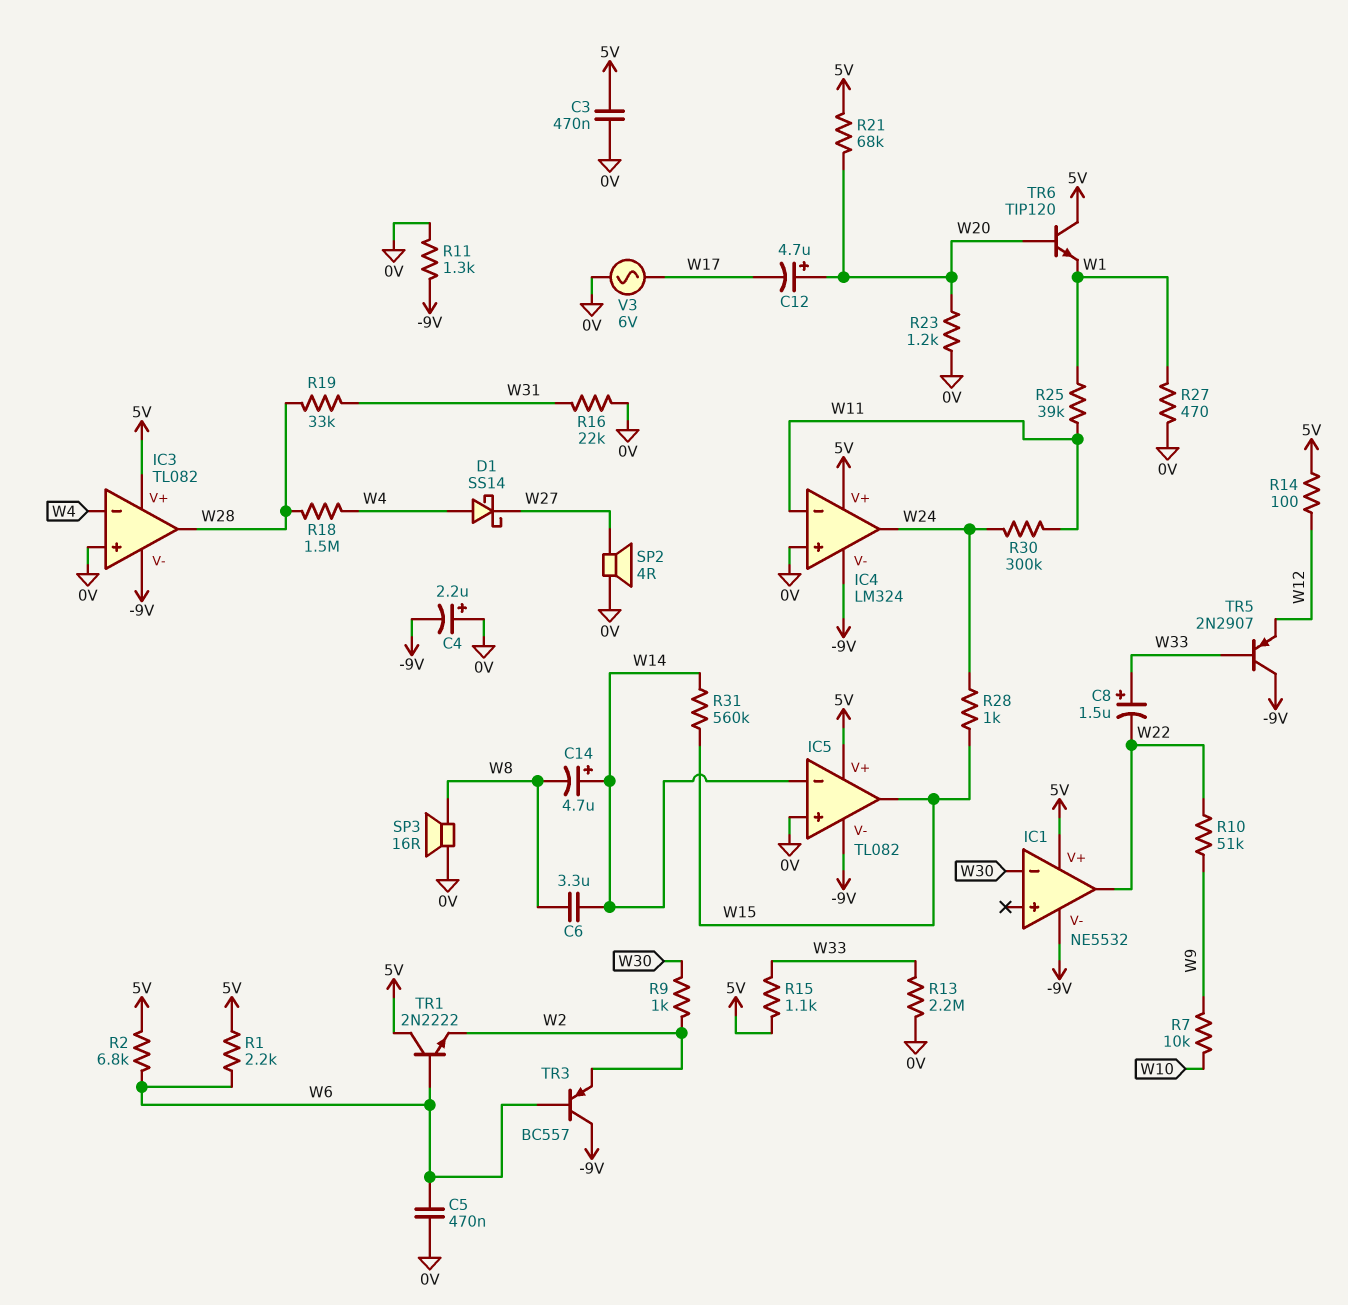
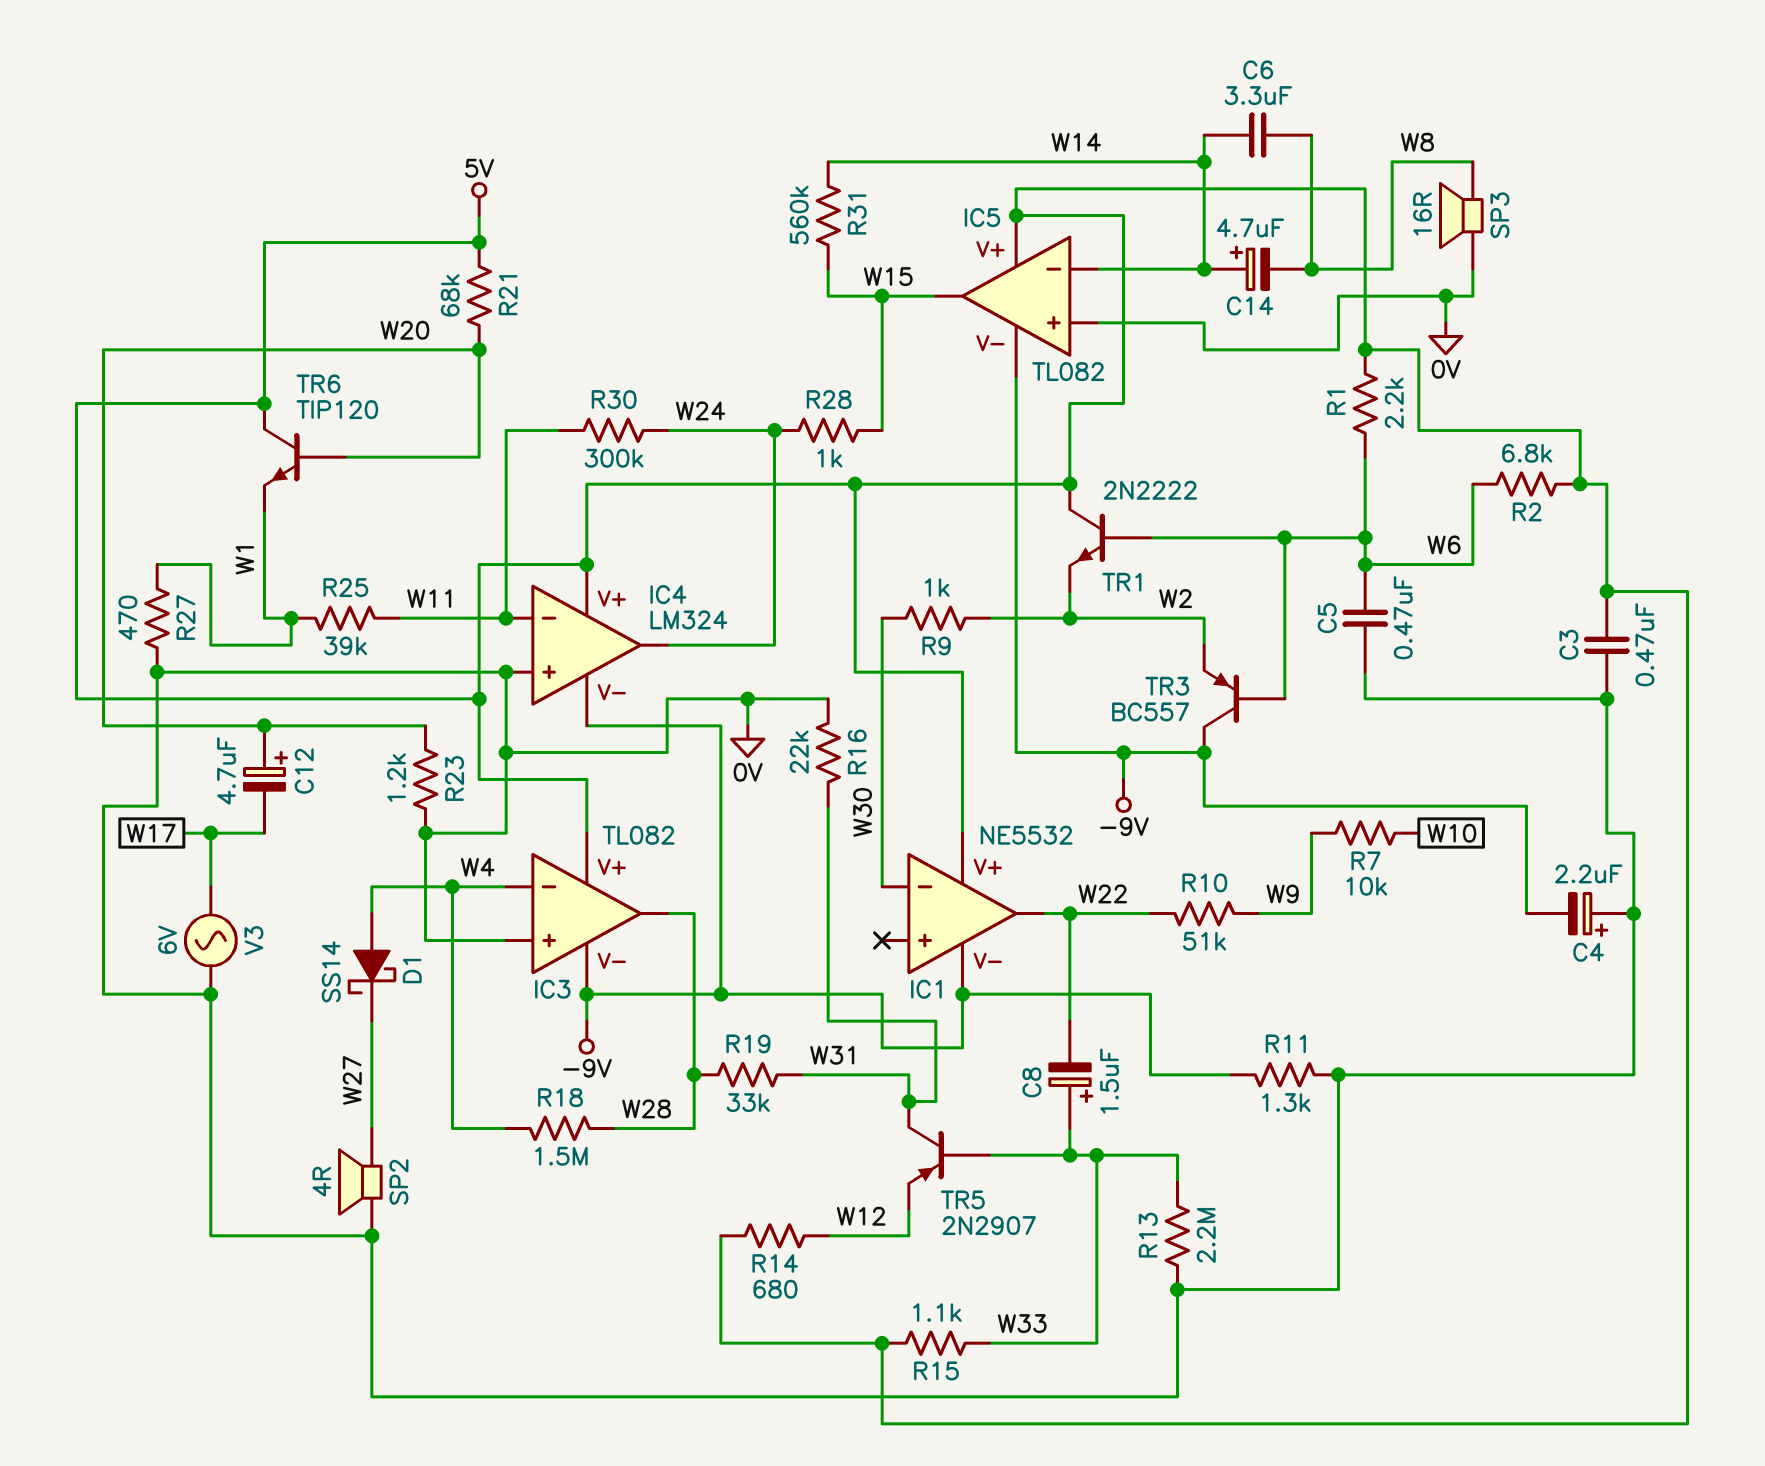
R14: 100 (5V, W12) -> 680 (5V, W12)
TR5: PNP 2N2907 (B W33, C -9V, E W12) -> PNP 2N2907 (B W33, C W31, E W12)

